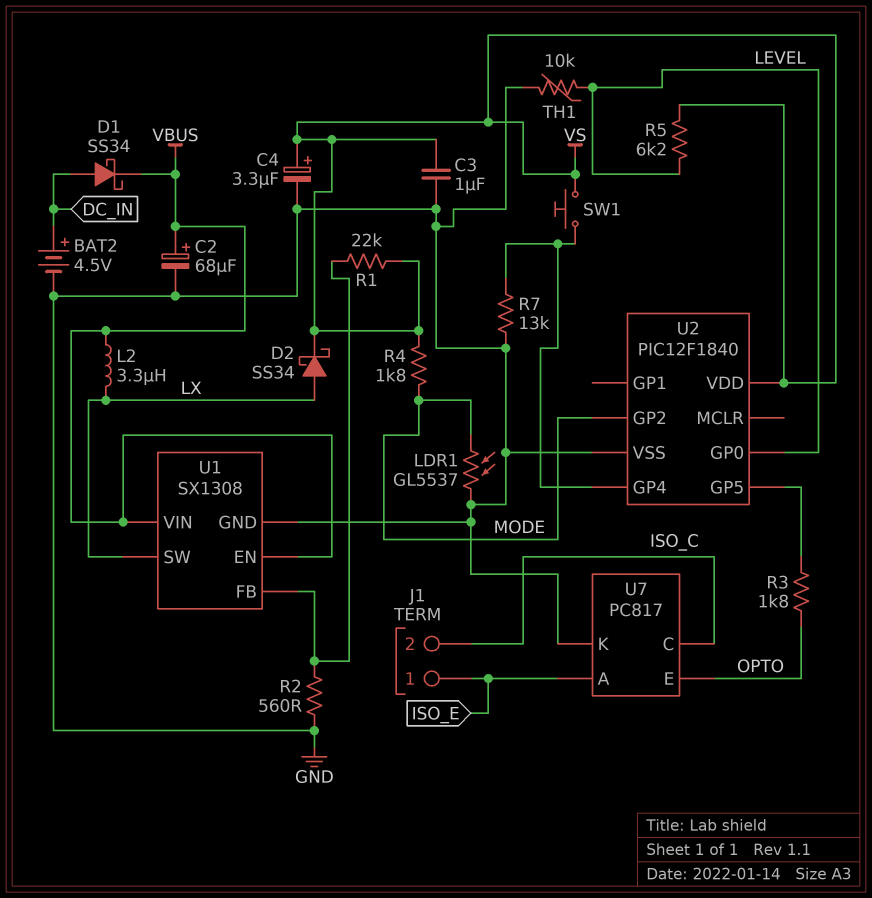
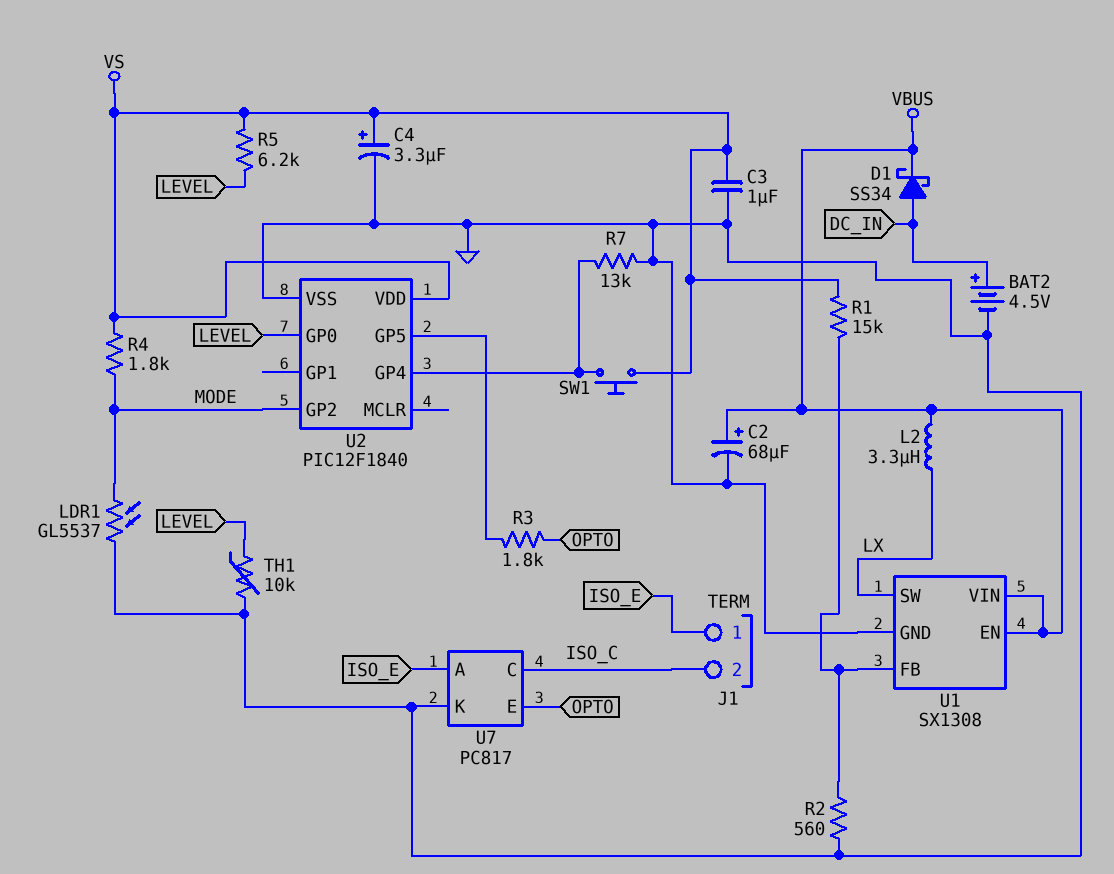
D2: schottky SS34 (A LX, K VS) -> none
R1: 22k (U1/FB, VS) -> 15k (U1/FB, VS)

